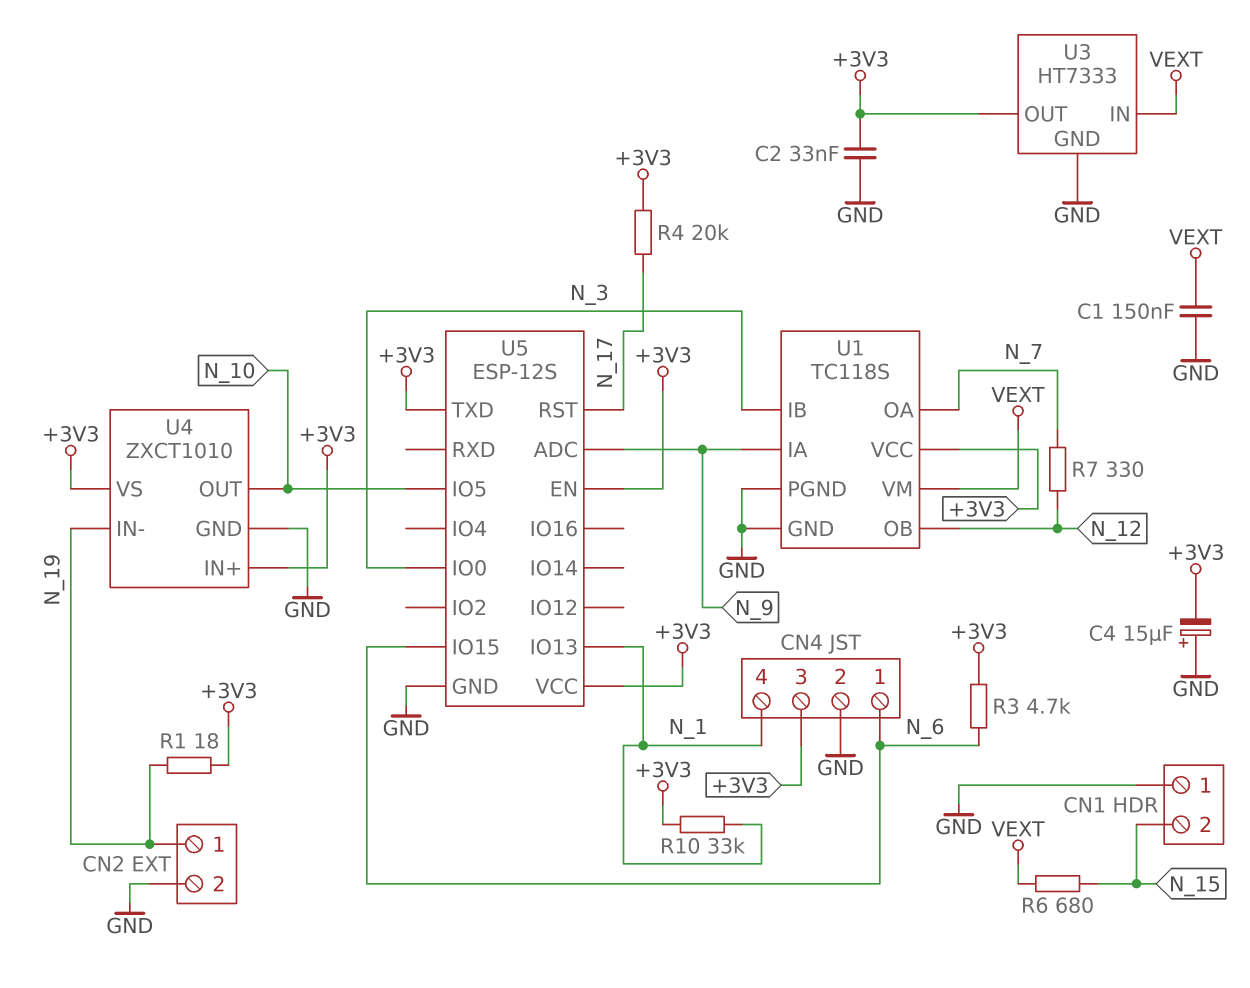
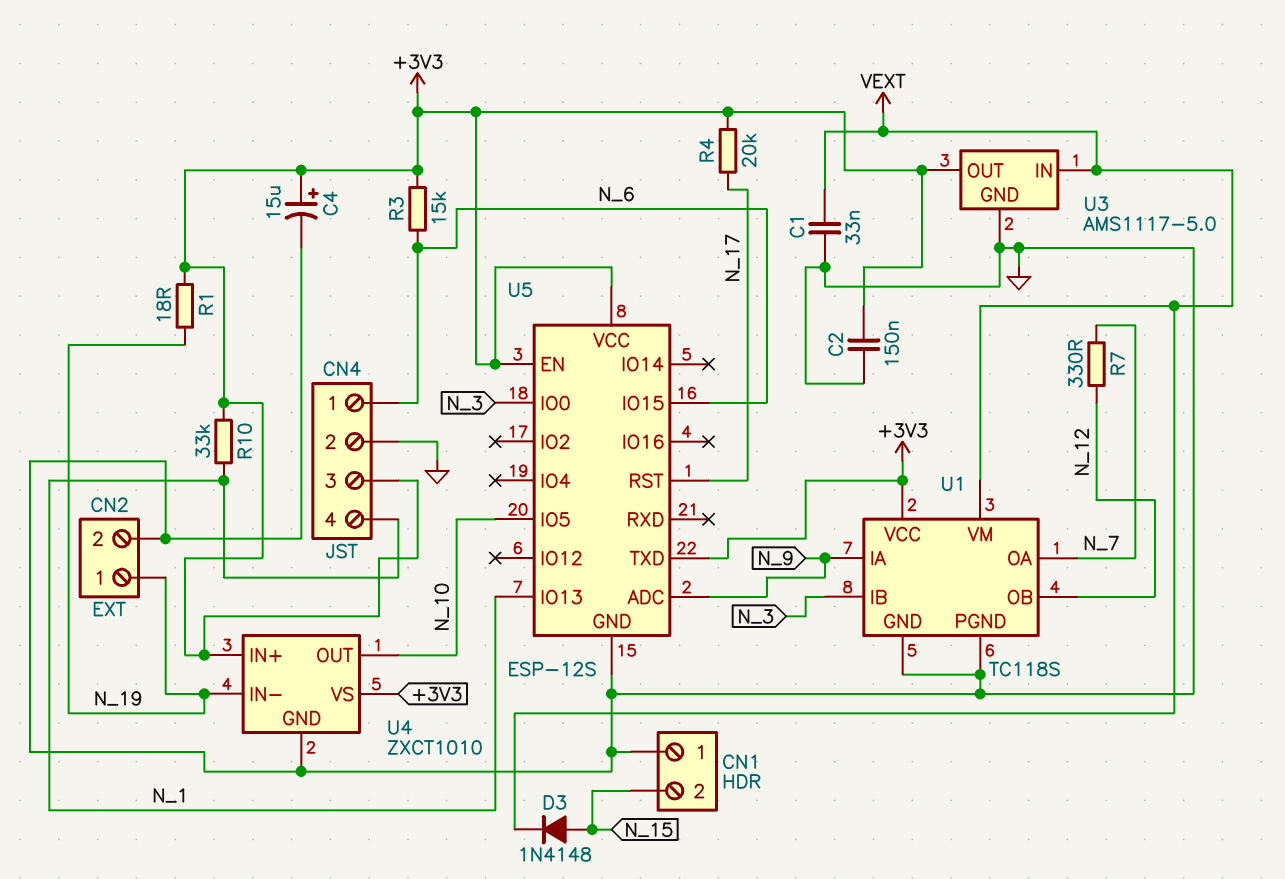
C1: 150nF (GND, VEXT) -> 33nF (GND, VEXT)
C2: 33nF (+3V3, GND) -> 150nF (+3V3, GND)
C4: 15uF (plus GND, minus +3V3) -> 15uF (plus +3V3, minus GND)
D3: none -> diode 1N4148 (A N_15, K VEXT)
R3: 4.7k (+3V3, N_6) -> 15k (+3V3, N_6)
R6: 680 (N_15, VEXT) -> none
U3: HT7333 -> AMS1117-5.0

